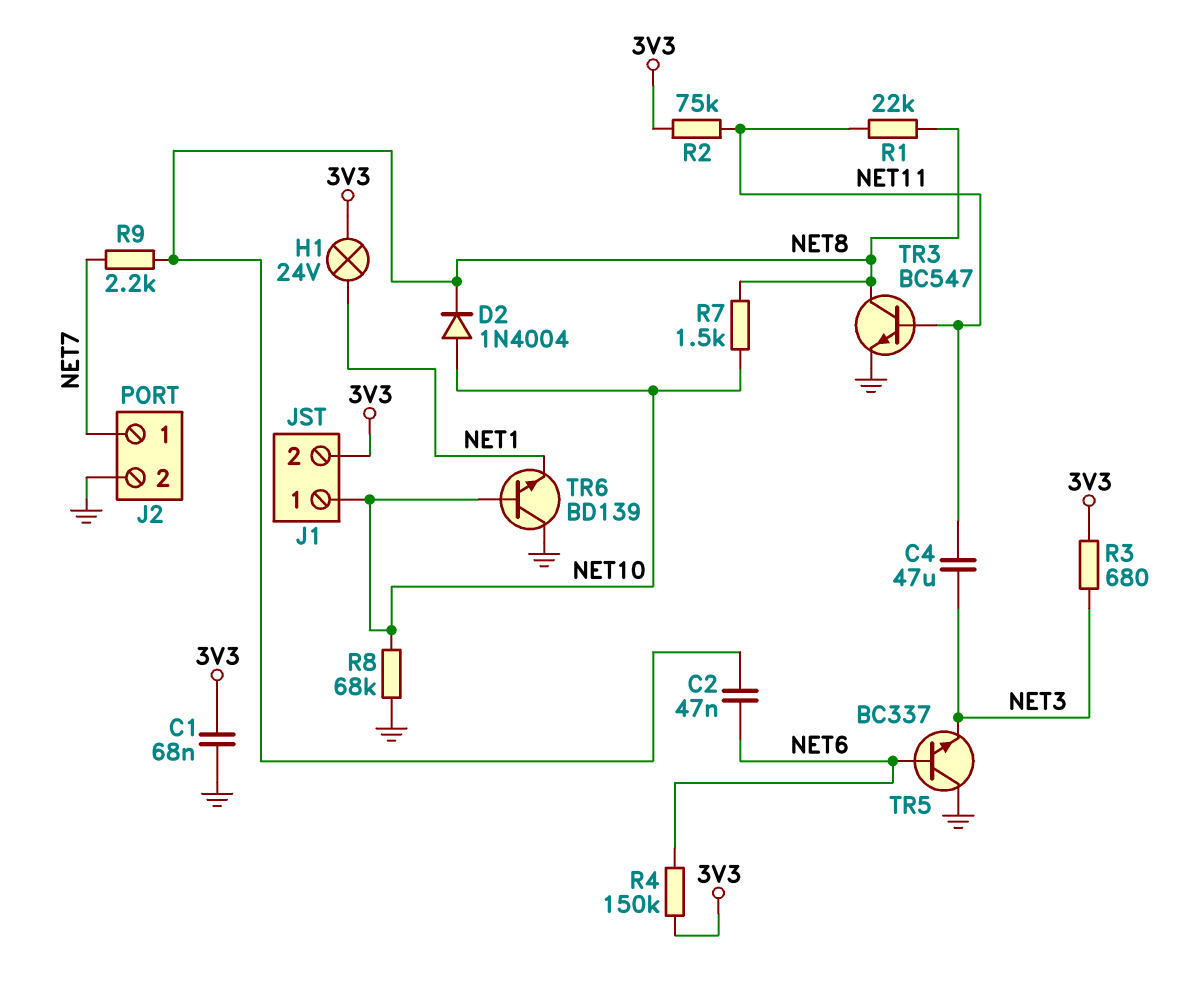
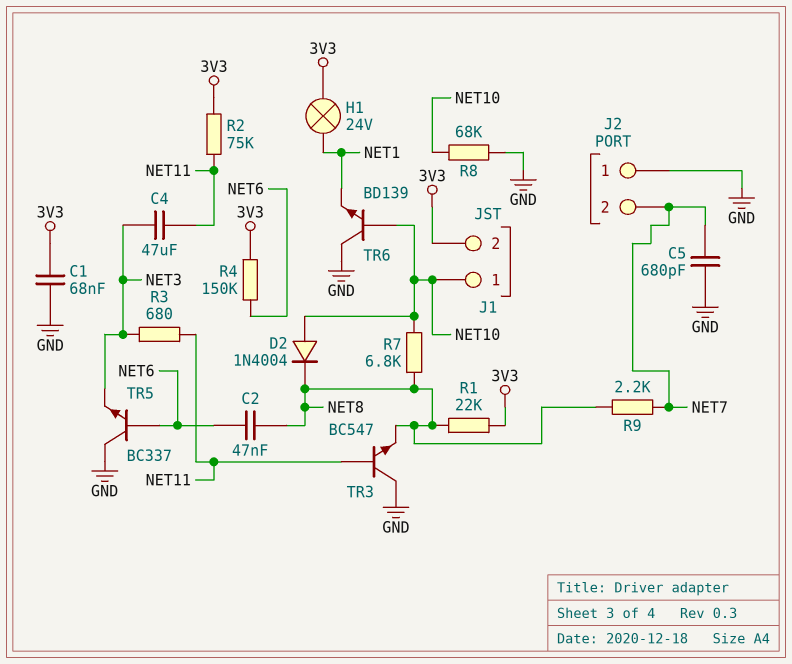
C5: none -> 680pF (GND, NET7)
J2 pin 1: NET7 -> GND
J2 pin 2: GND -> NET7
R1: 22k (NET8, NET11) -> 22k (3V3, NET8)
R3: 680 (3V3, NET3) -> 680 (NET3, NET11)
R7: 1.5k (NET8, NET10) -> 6.8k (NET8, NET10)
TR3: NPN BC547 (B NET11, C NET8, E GND) -> NPN BC547 (B NET11, C GND, E NET8)

